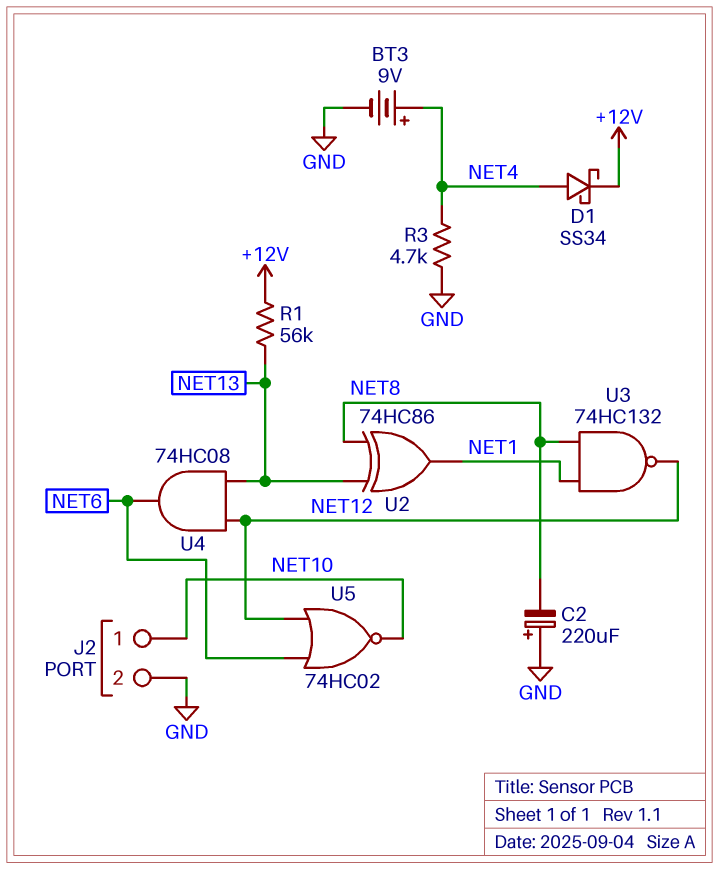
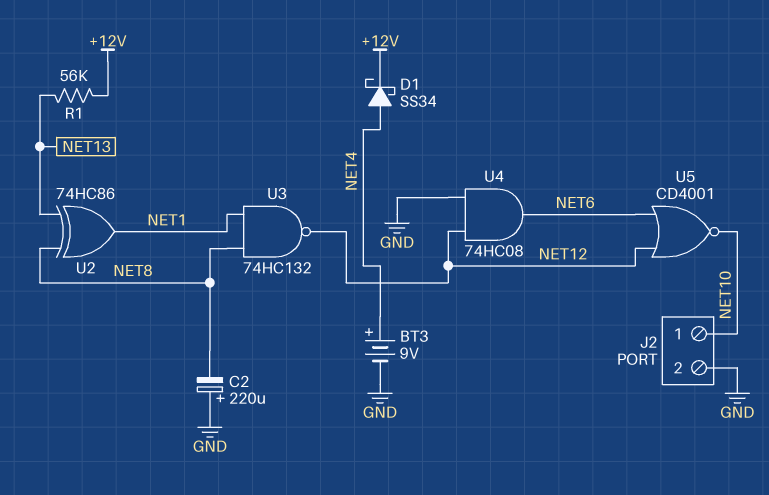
R3: 4.7k (GND, NET4) -> none
U4: AND 74HC08 (in NET12, in NET13, out NET6) -> AND 74HC08 (in GND, in NET12, out NET6)
U5: NOR 74HC02 (in NET6, in NET12, out NET10) -> NOR CD4001 (in NET6, in NET12, out NET10)

